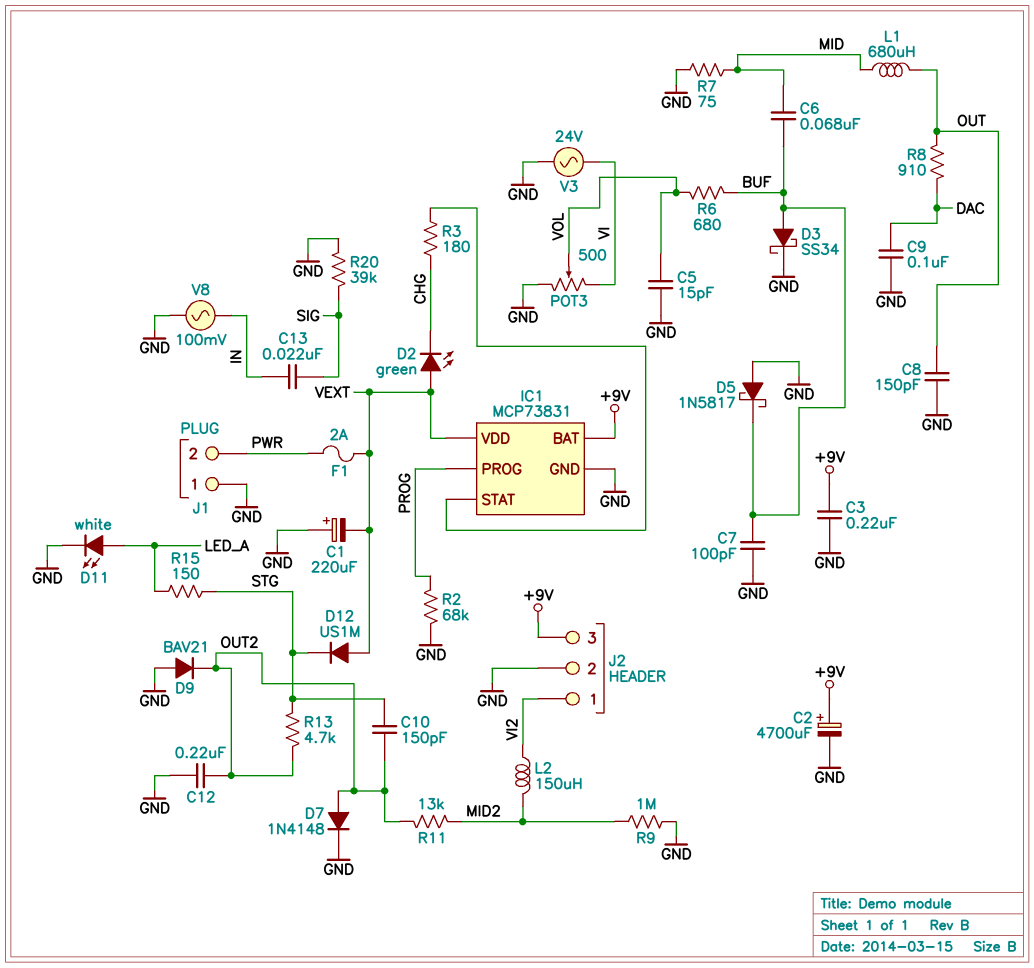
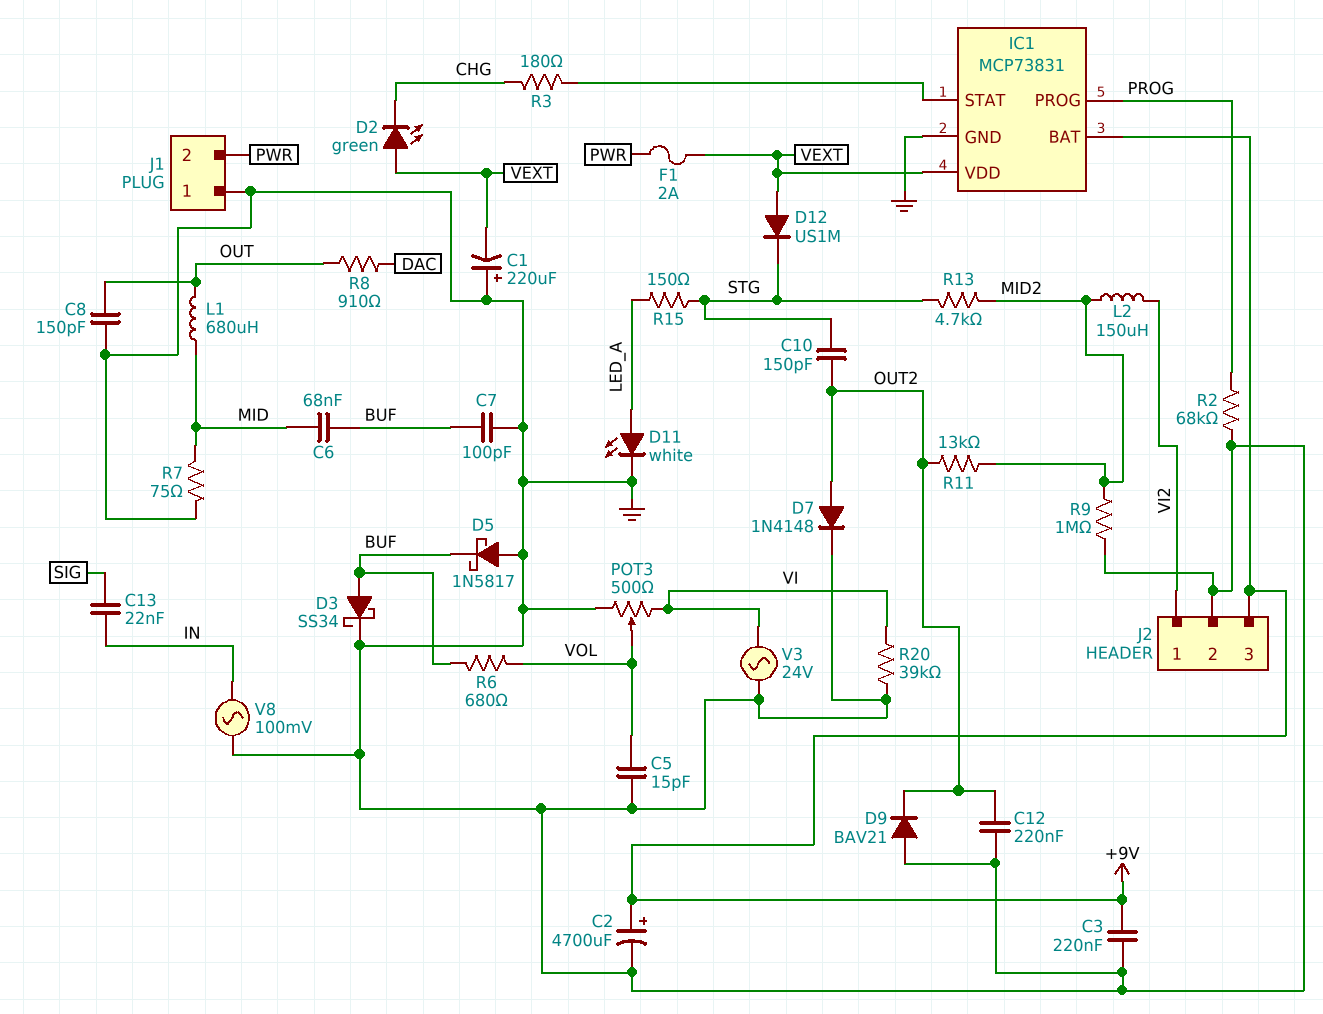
C9: 100nF (DAC, GND) -> none
R13: 4.7k (OUT2, STG) -> 4.7k (MID2, STG)
R20: 39k (GND, SIG) -> 39k (GND, VI)

